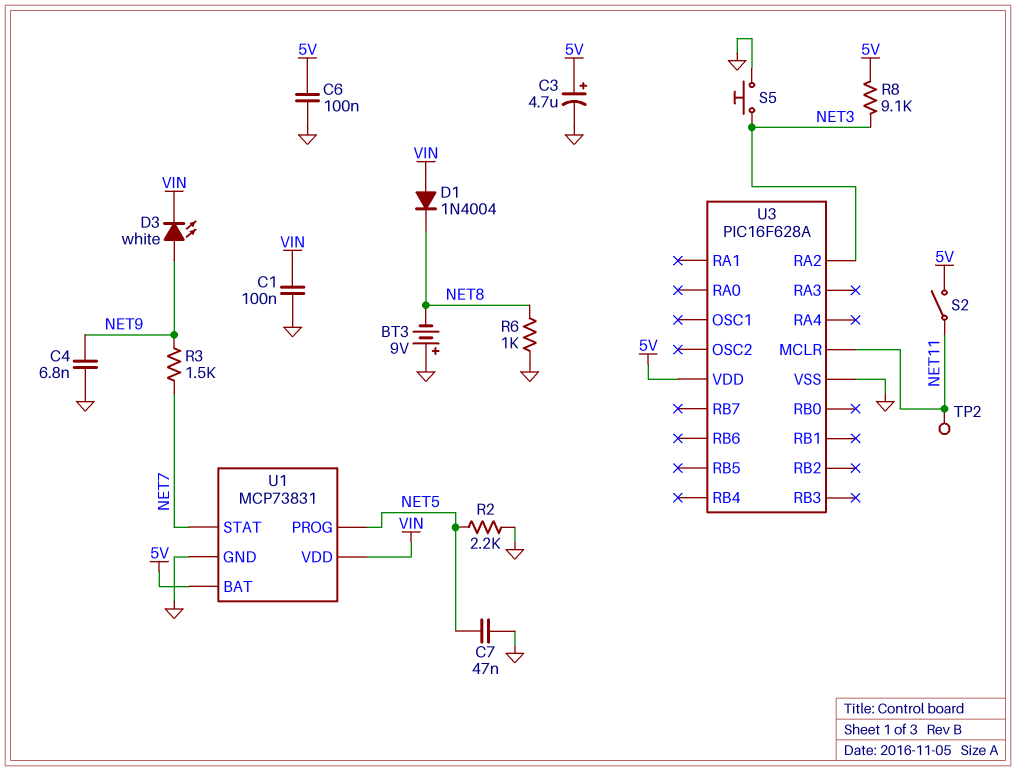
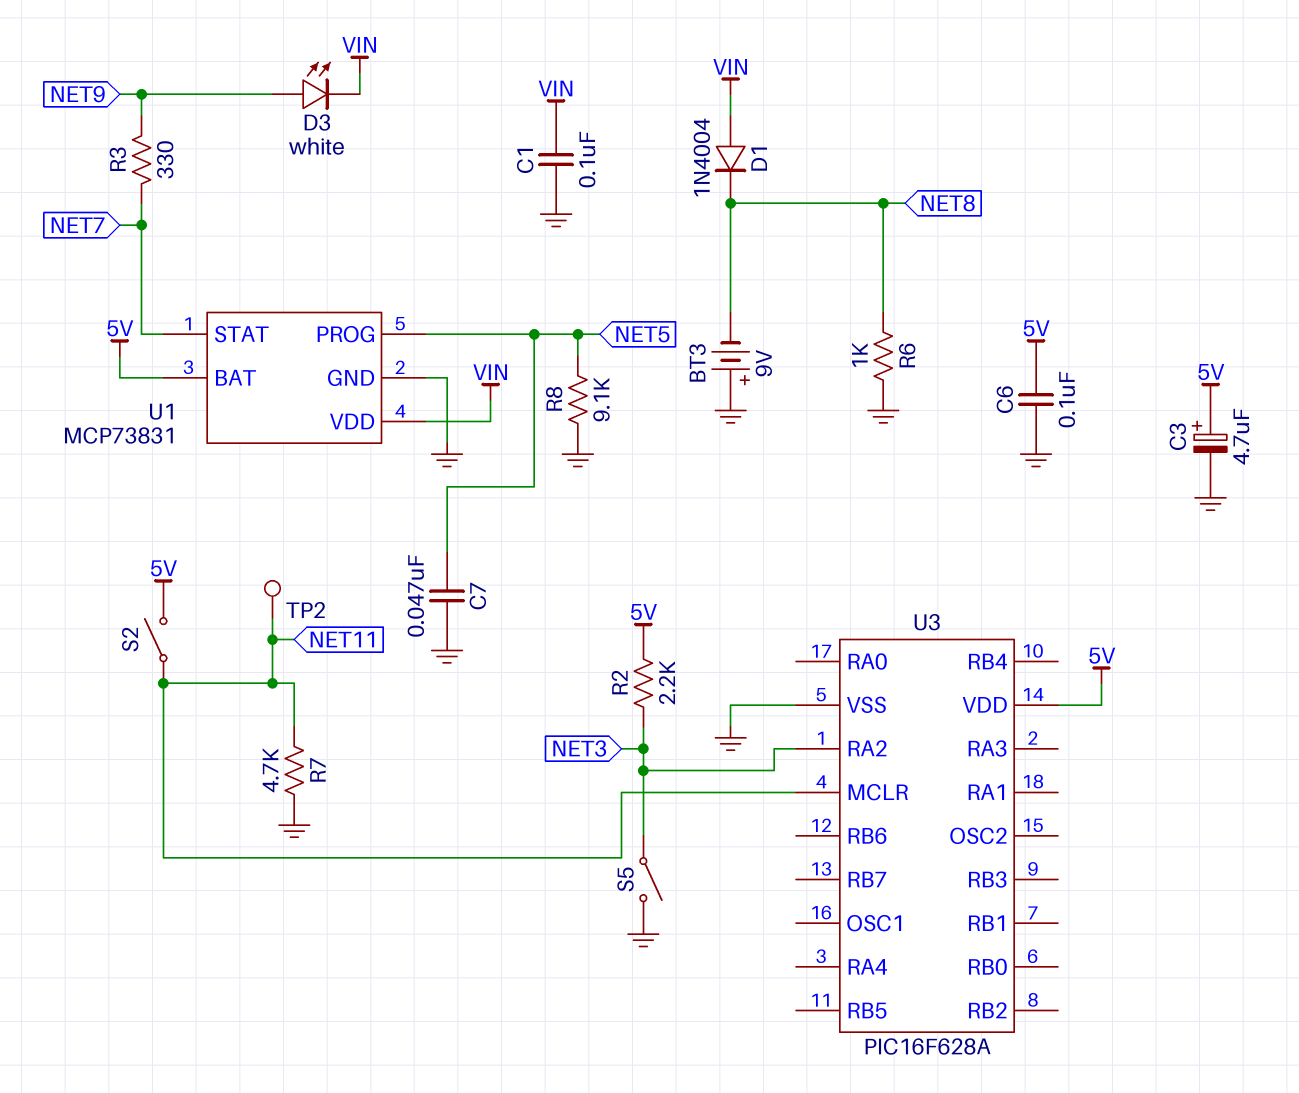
C4: 6.8nF (GND, NET9) -> none
R2: 2.2k (GND, NET5) -> 2.2k (5V, NET3)
R3: 1.5k (NET7, NET9) -> 330 (NET7, NET9)
R7: none -> 4.7k (GND, NET11)
R8: 9.1k (5V, NET3) -> 9.1k (GND, NET5)
S5: button (GND, NET3) -> switch (GND, NET3)

